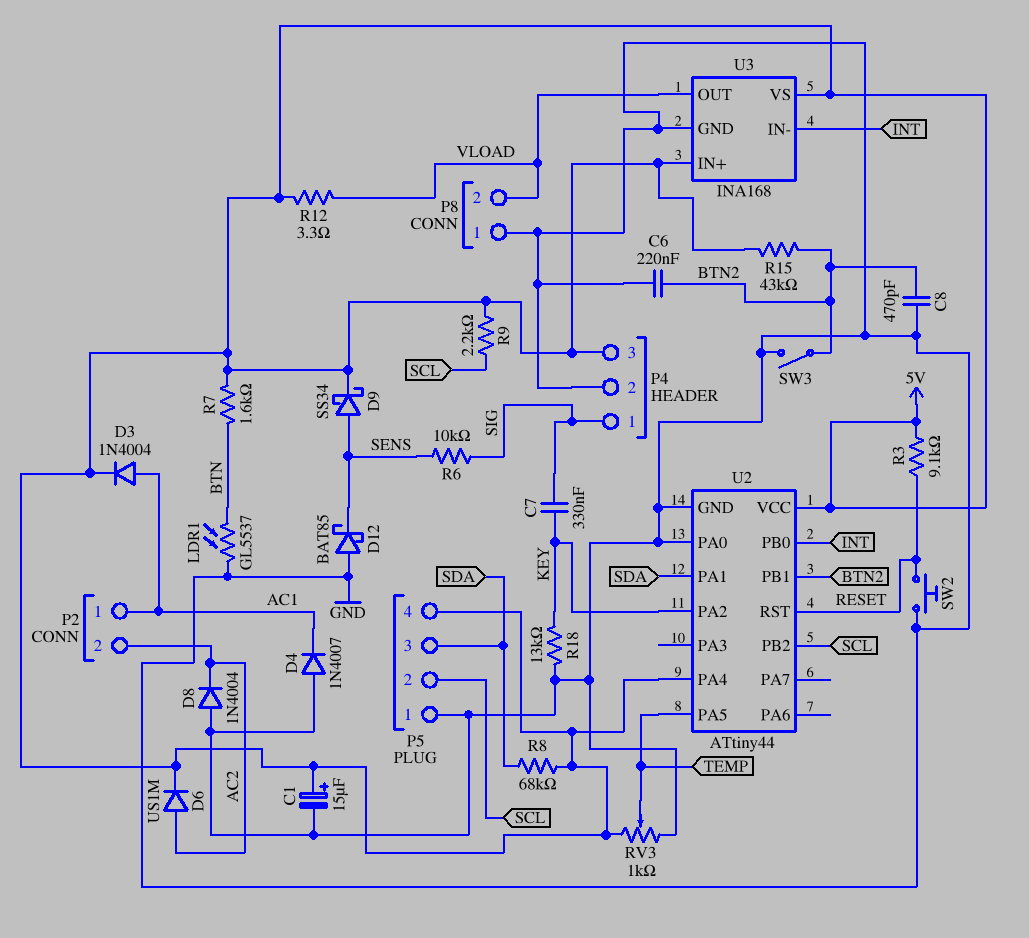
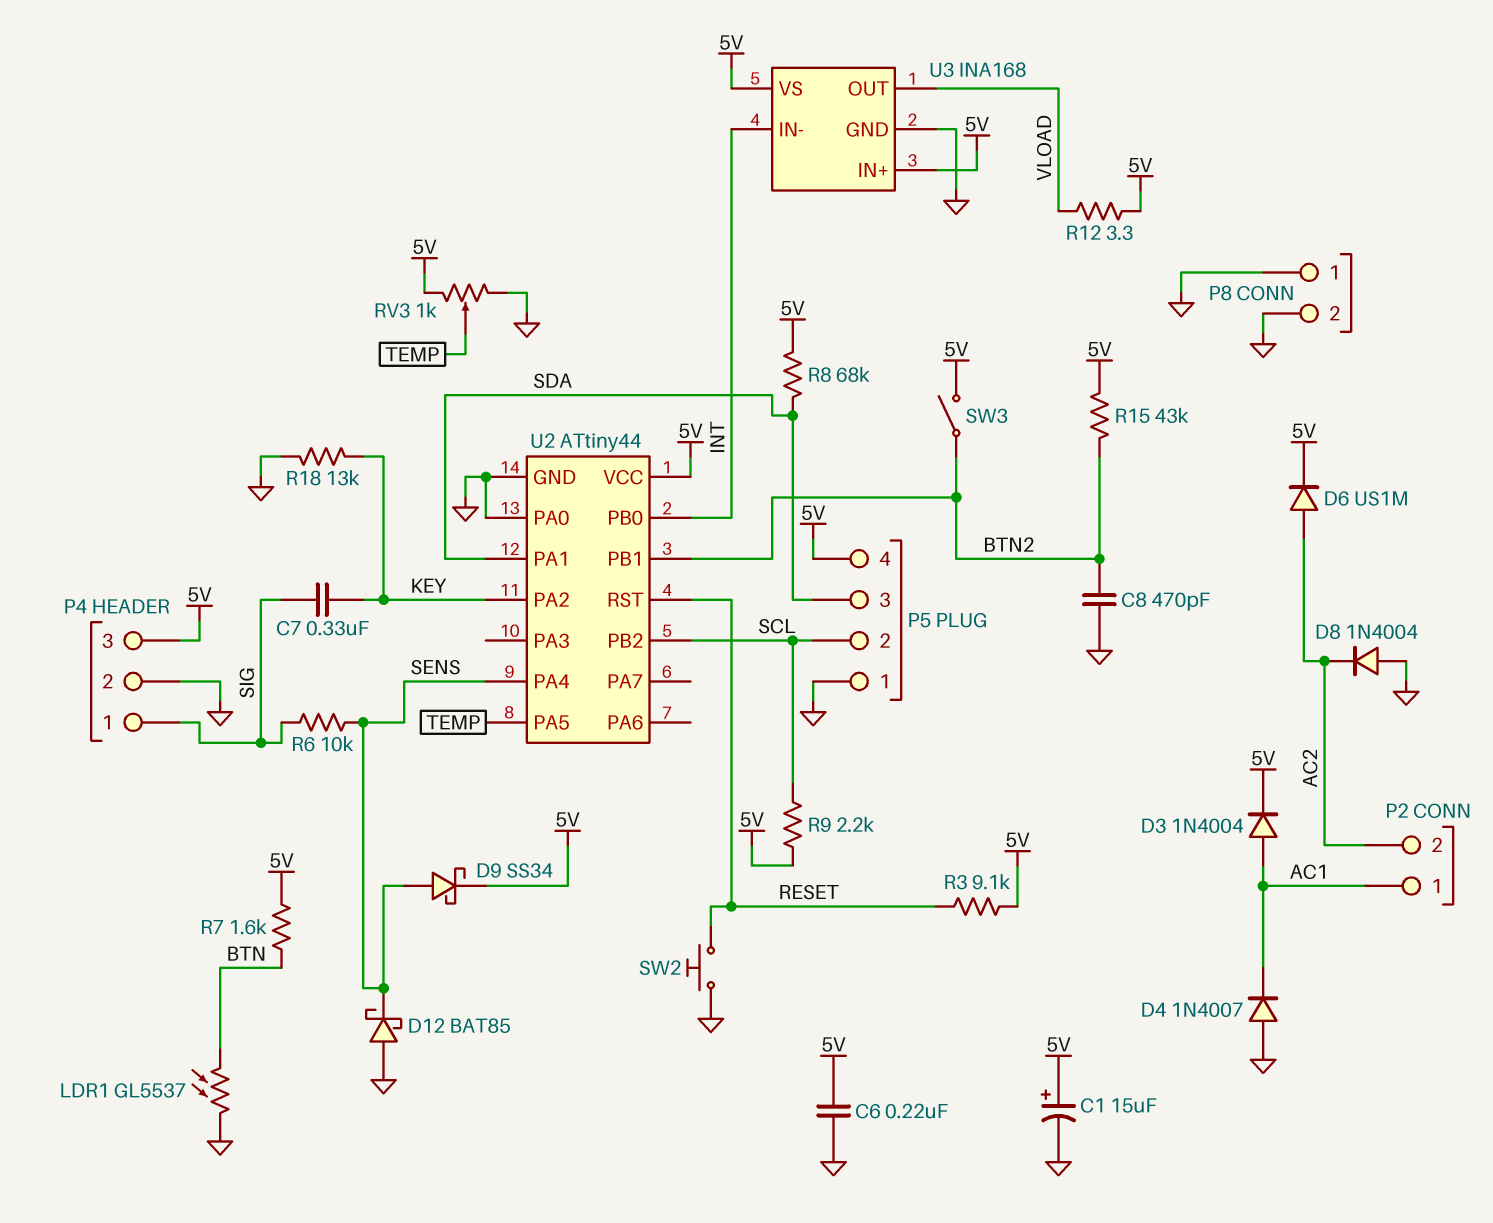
C6: 220nF (BTN2, GND) -> 220nF (5V, GND)
P8 pin 2: VLOAD -> GND
SW3: switch (BTN2, GND) -> switch (5V, BTN2)
U2 pin PA4: 5V -> SENS

